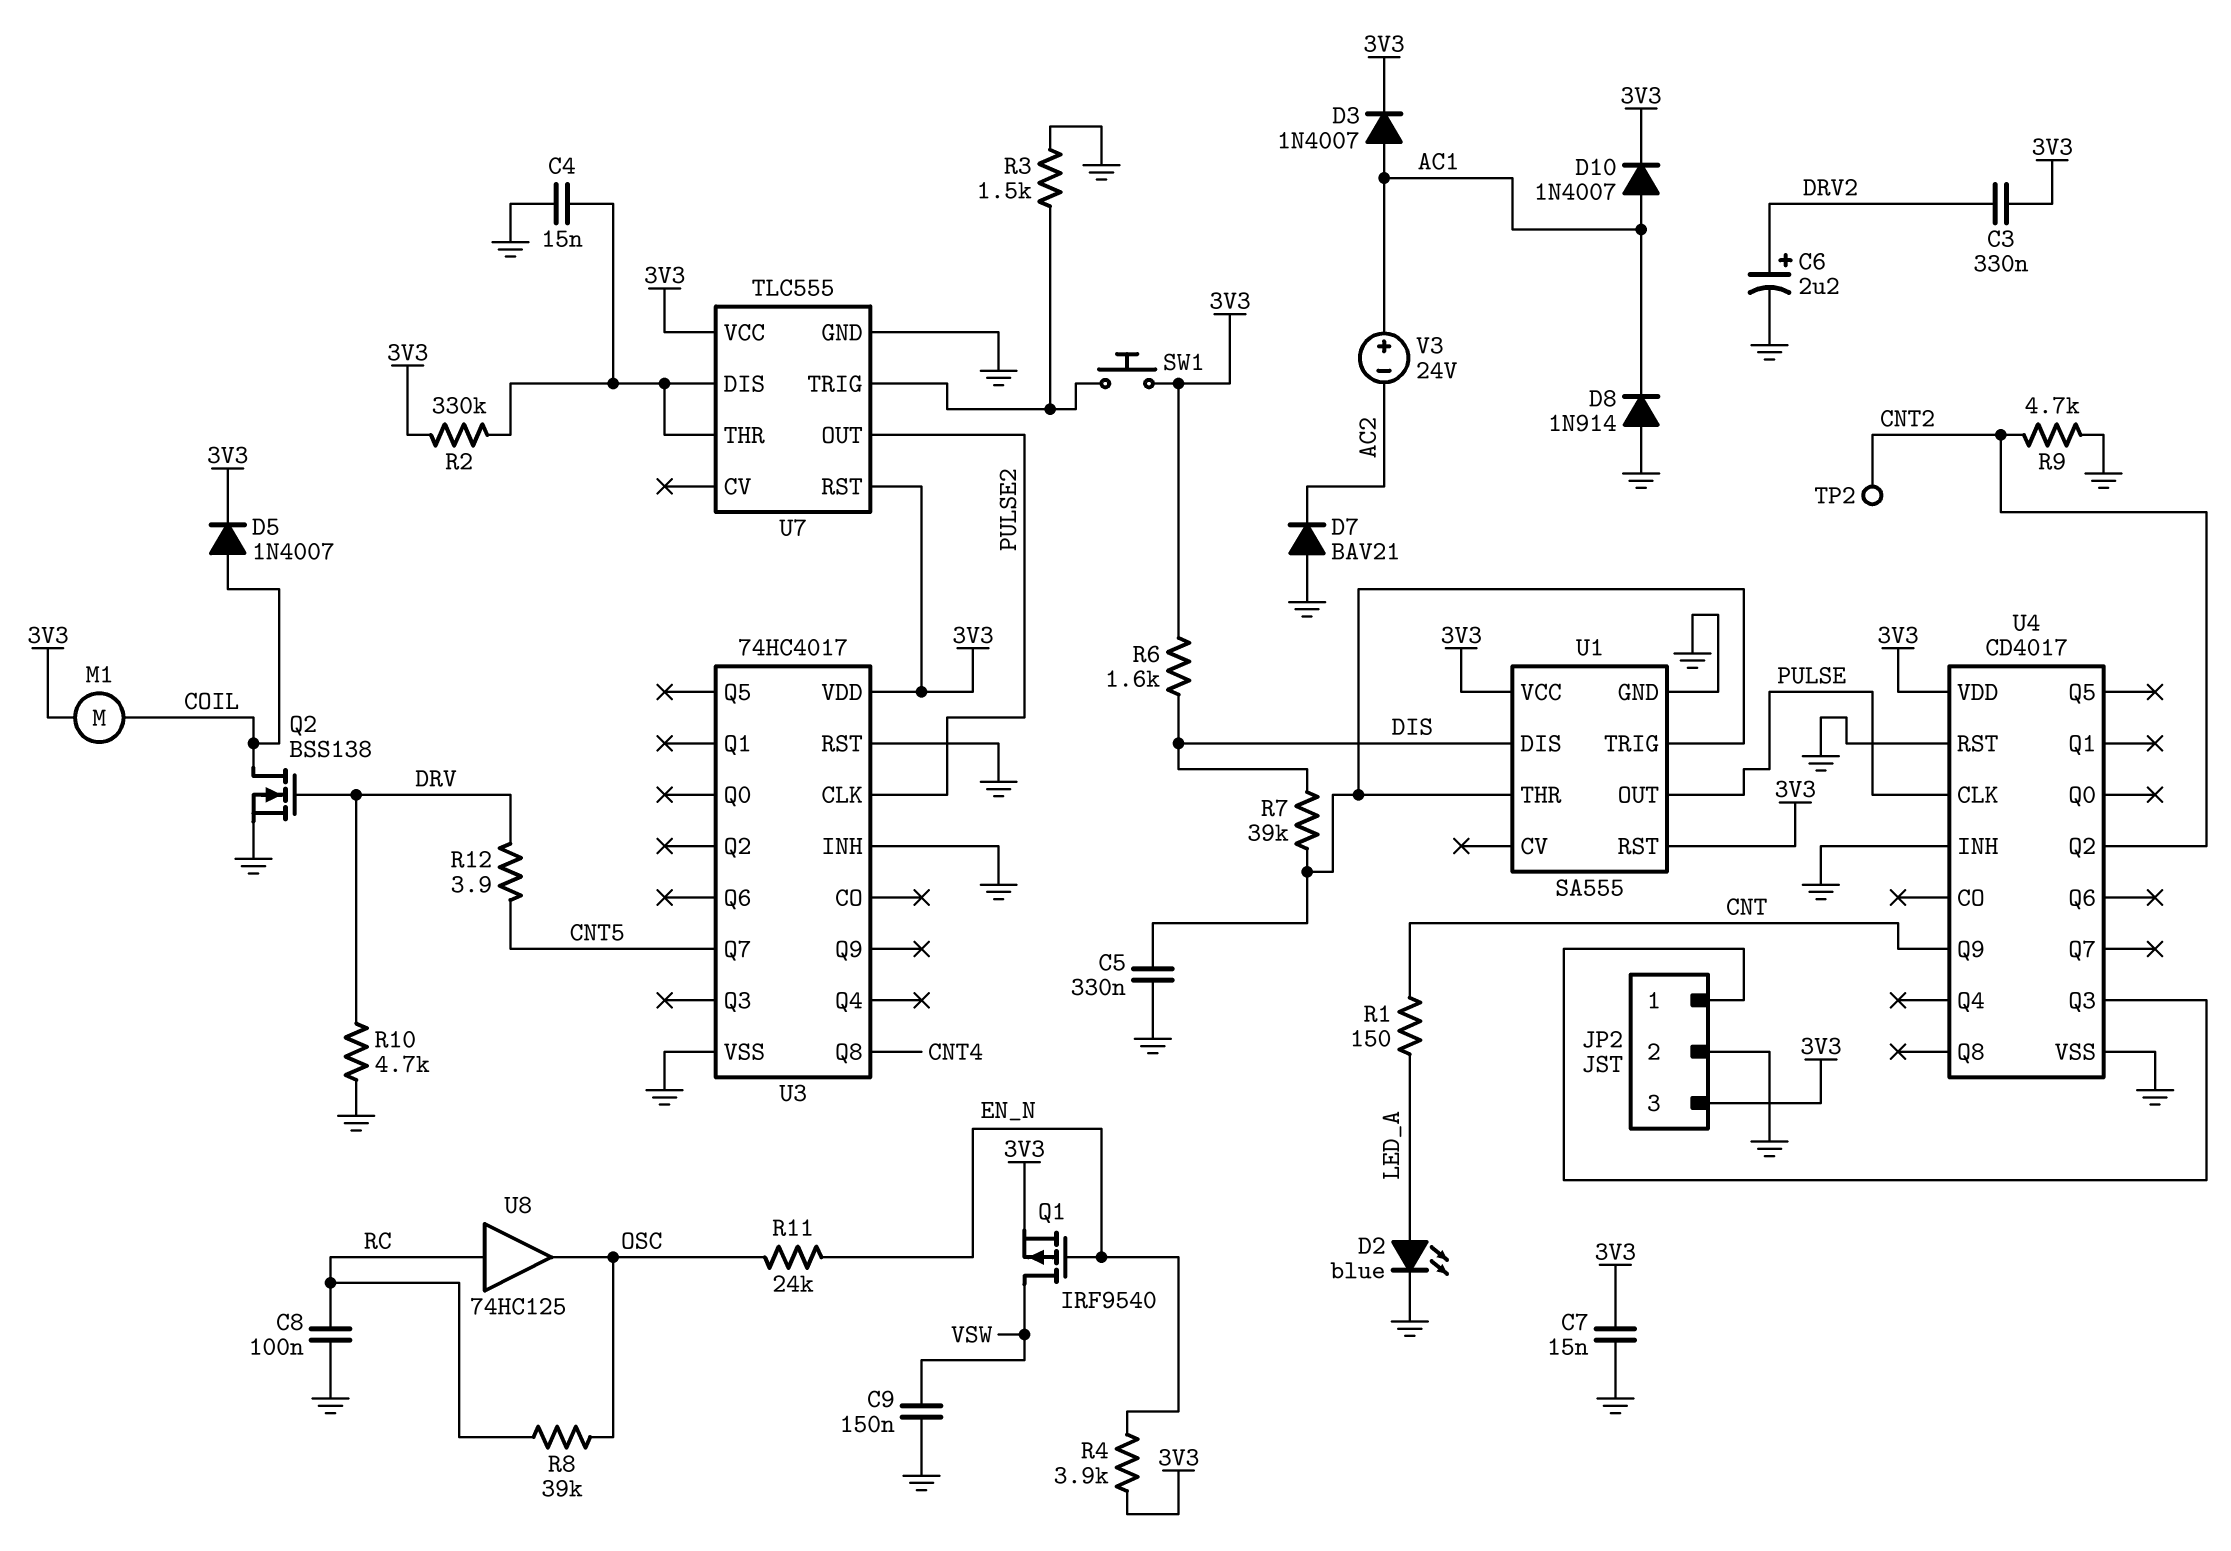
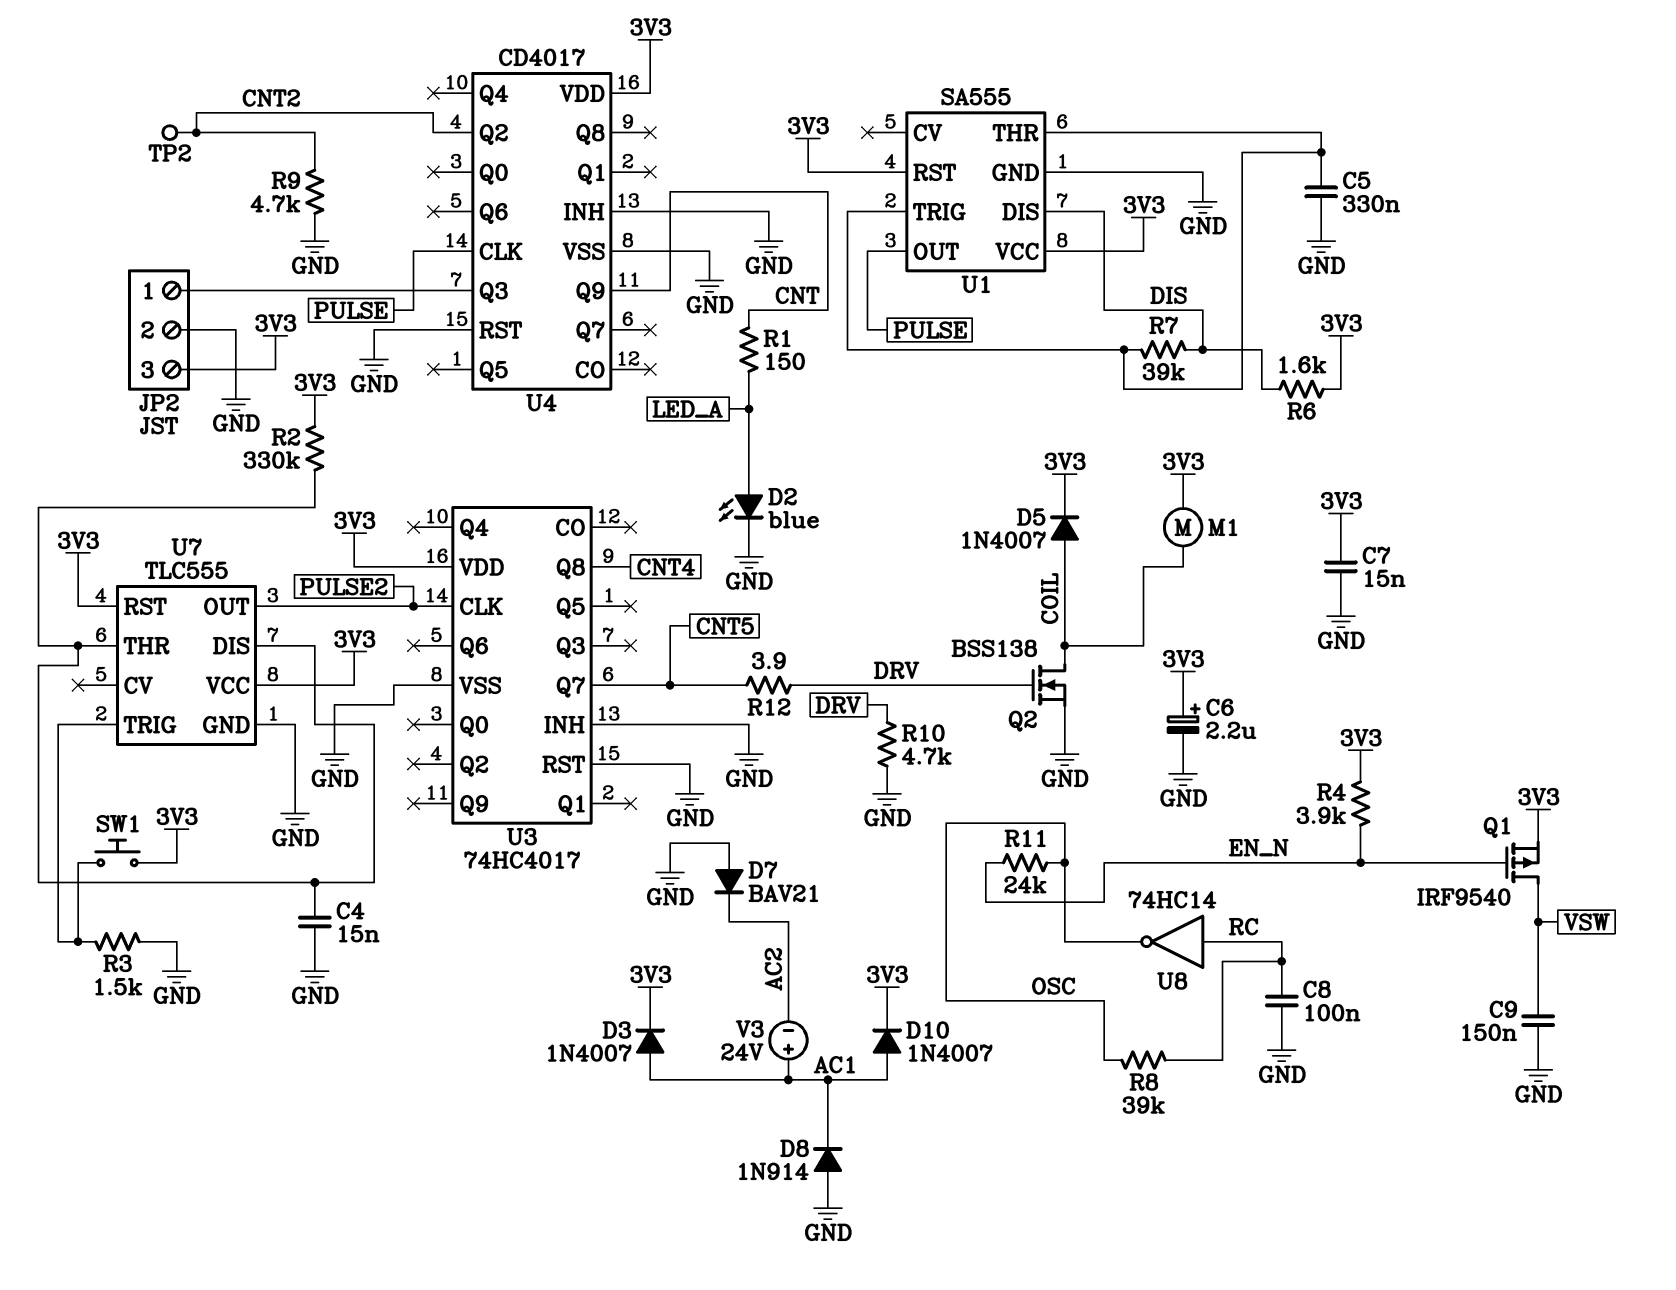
C3: 330nF (3V3, DRV2) -> none
C6: 2.2uF (plus DRV2, minus GND) -> 2.2uF (plus 3V3, minus GND)
U8: buffer 74HC125 (in RC, out OSC) -> NOT 74HC14 (in RC, out OSC)

